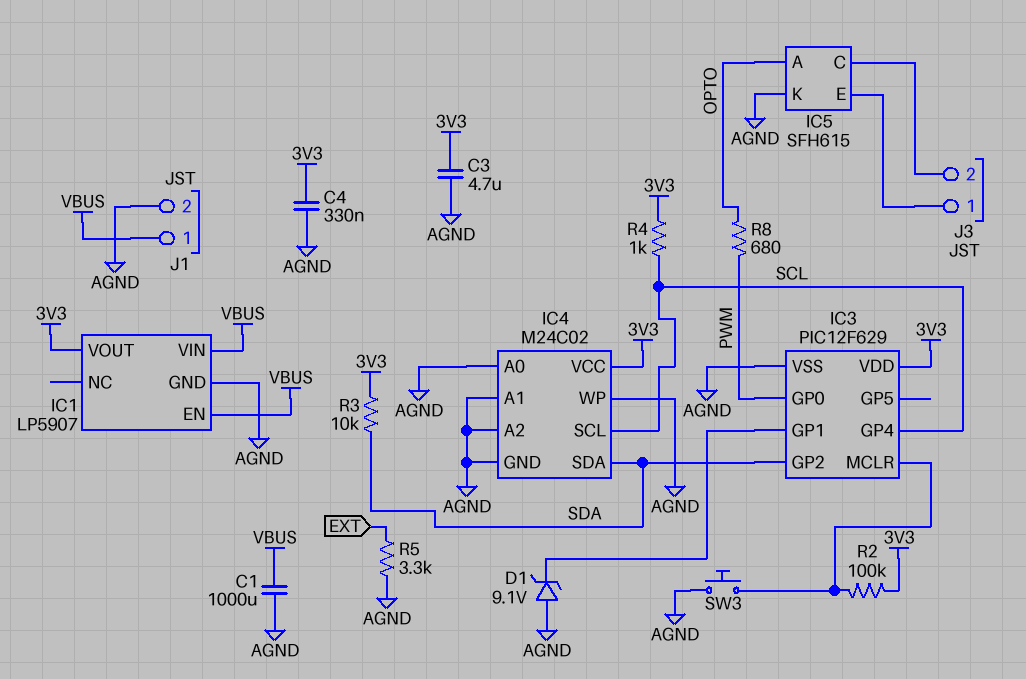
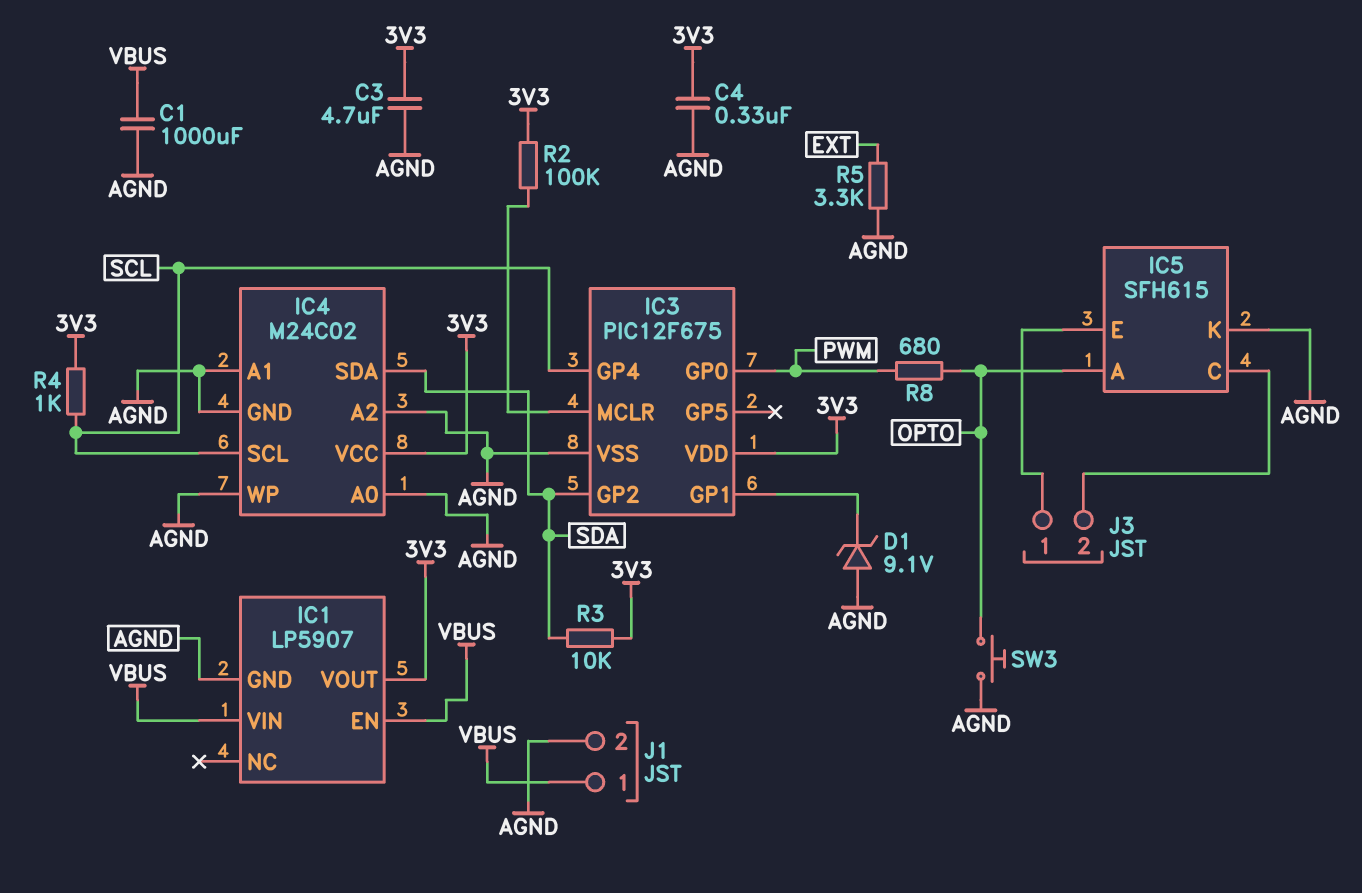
IC3: PIC12F629 -> PIC12F675
SW3: button (AGND, IC3/MCLR) -> button (AGND, OPTO)

